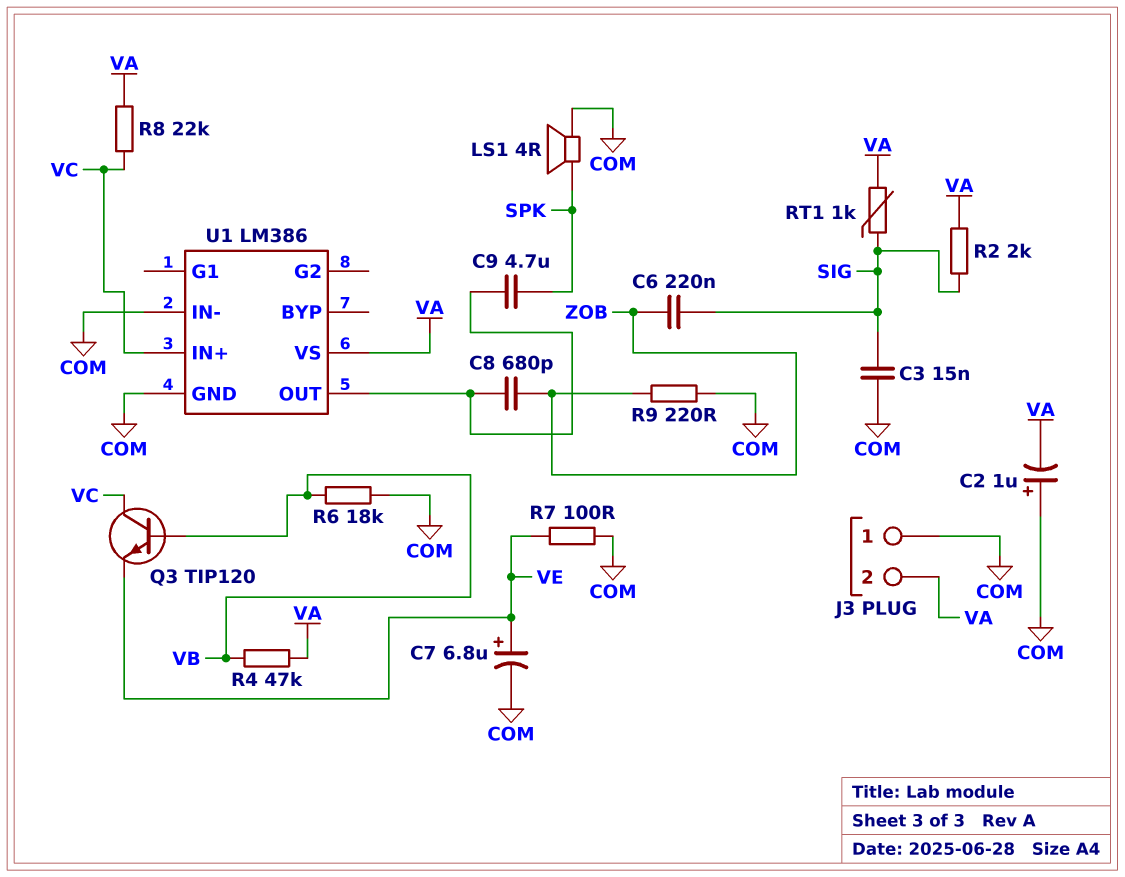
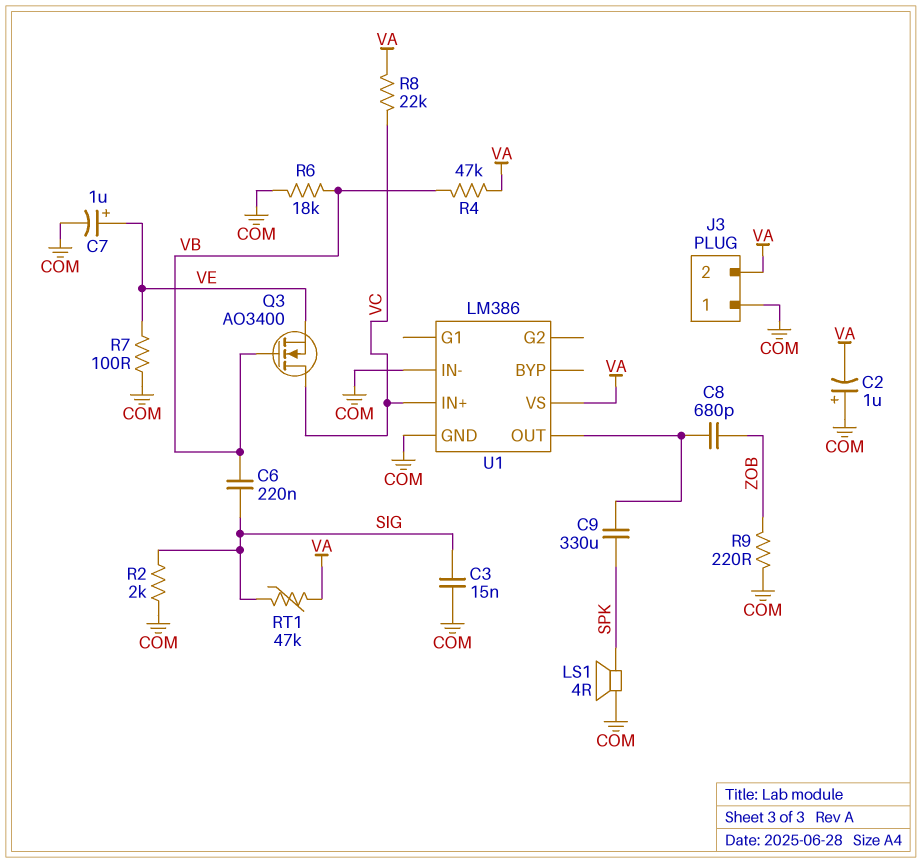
C6: 220nF (SIG, ZOB) -> 220nF (SIG, VB)
C7: 6.8uF (plus VE, minus COM) -> 1uF (plus VE, minus COM)
C9: 4.7uF (SPK, U1/OUT) -> 330uF (SPK, U1/OUT)
Q3: NPN TIP120 (B VB, C VC, E VE) -> NMOS AO3400 (G VB, D VC, S VE)
R2: 2k (SIG, VA) -> 2k (COM, SIG)
RT1: 1k (SIG, VA) -> 47k (SIG, VA)

